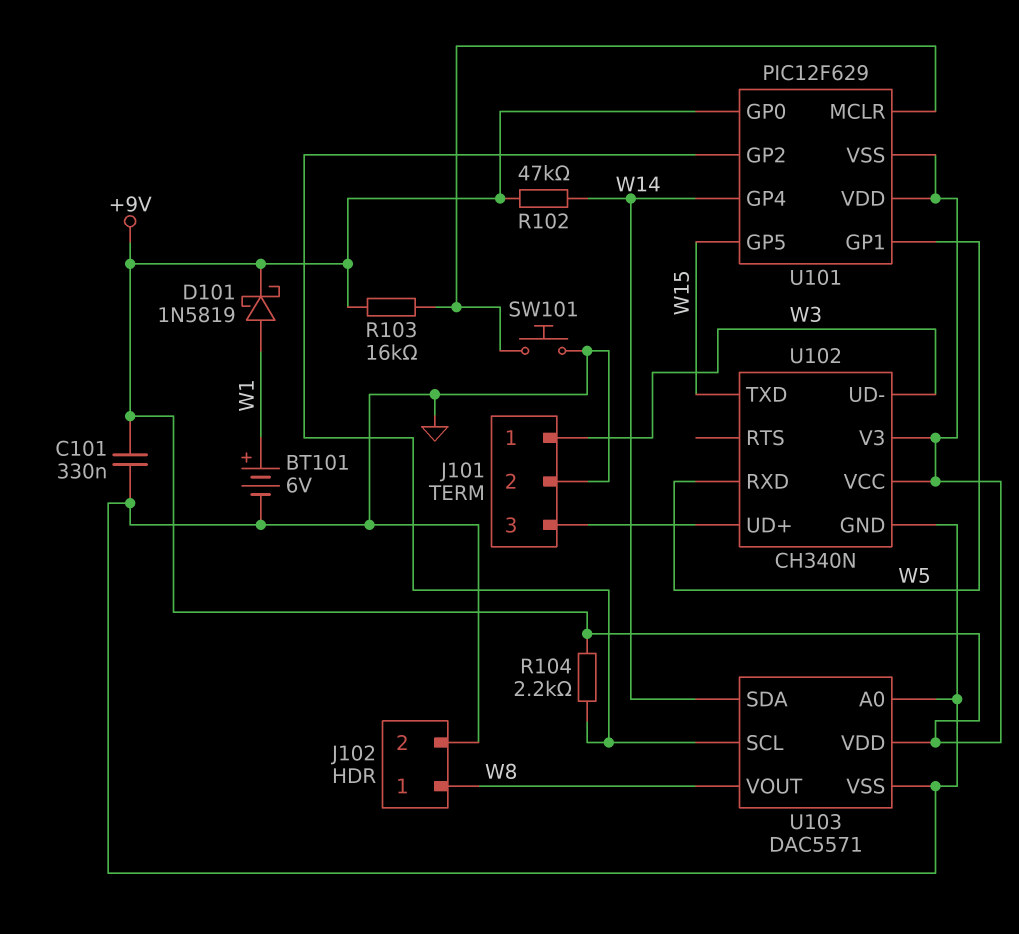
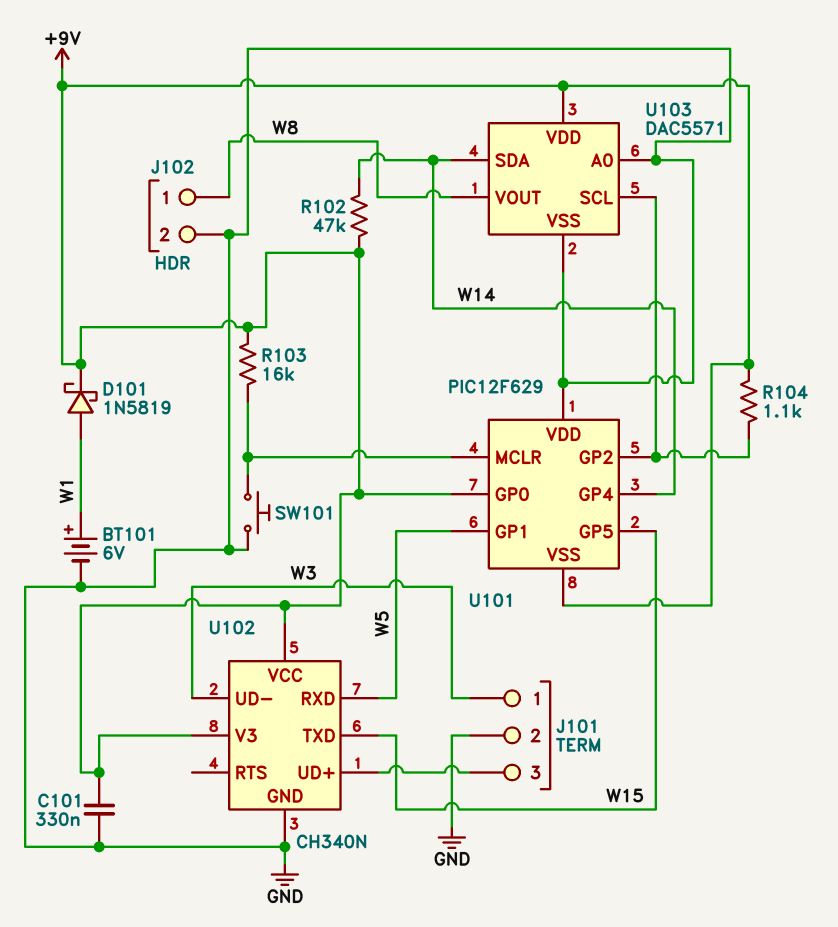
R104: 2.2k (+9V, U101/GP2) -> 1.1k (+9V, U101/GP2)
U101 pin VDD: +9V -> GND

